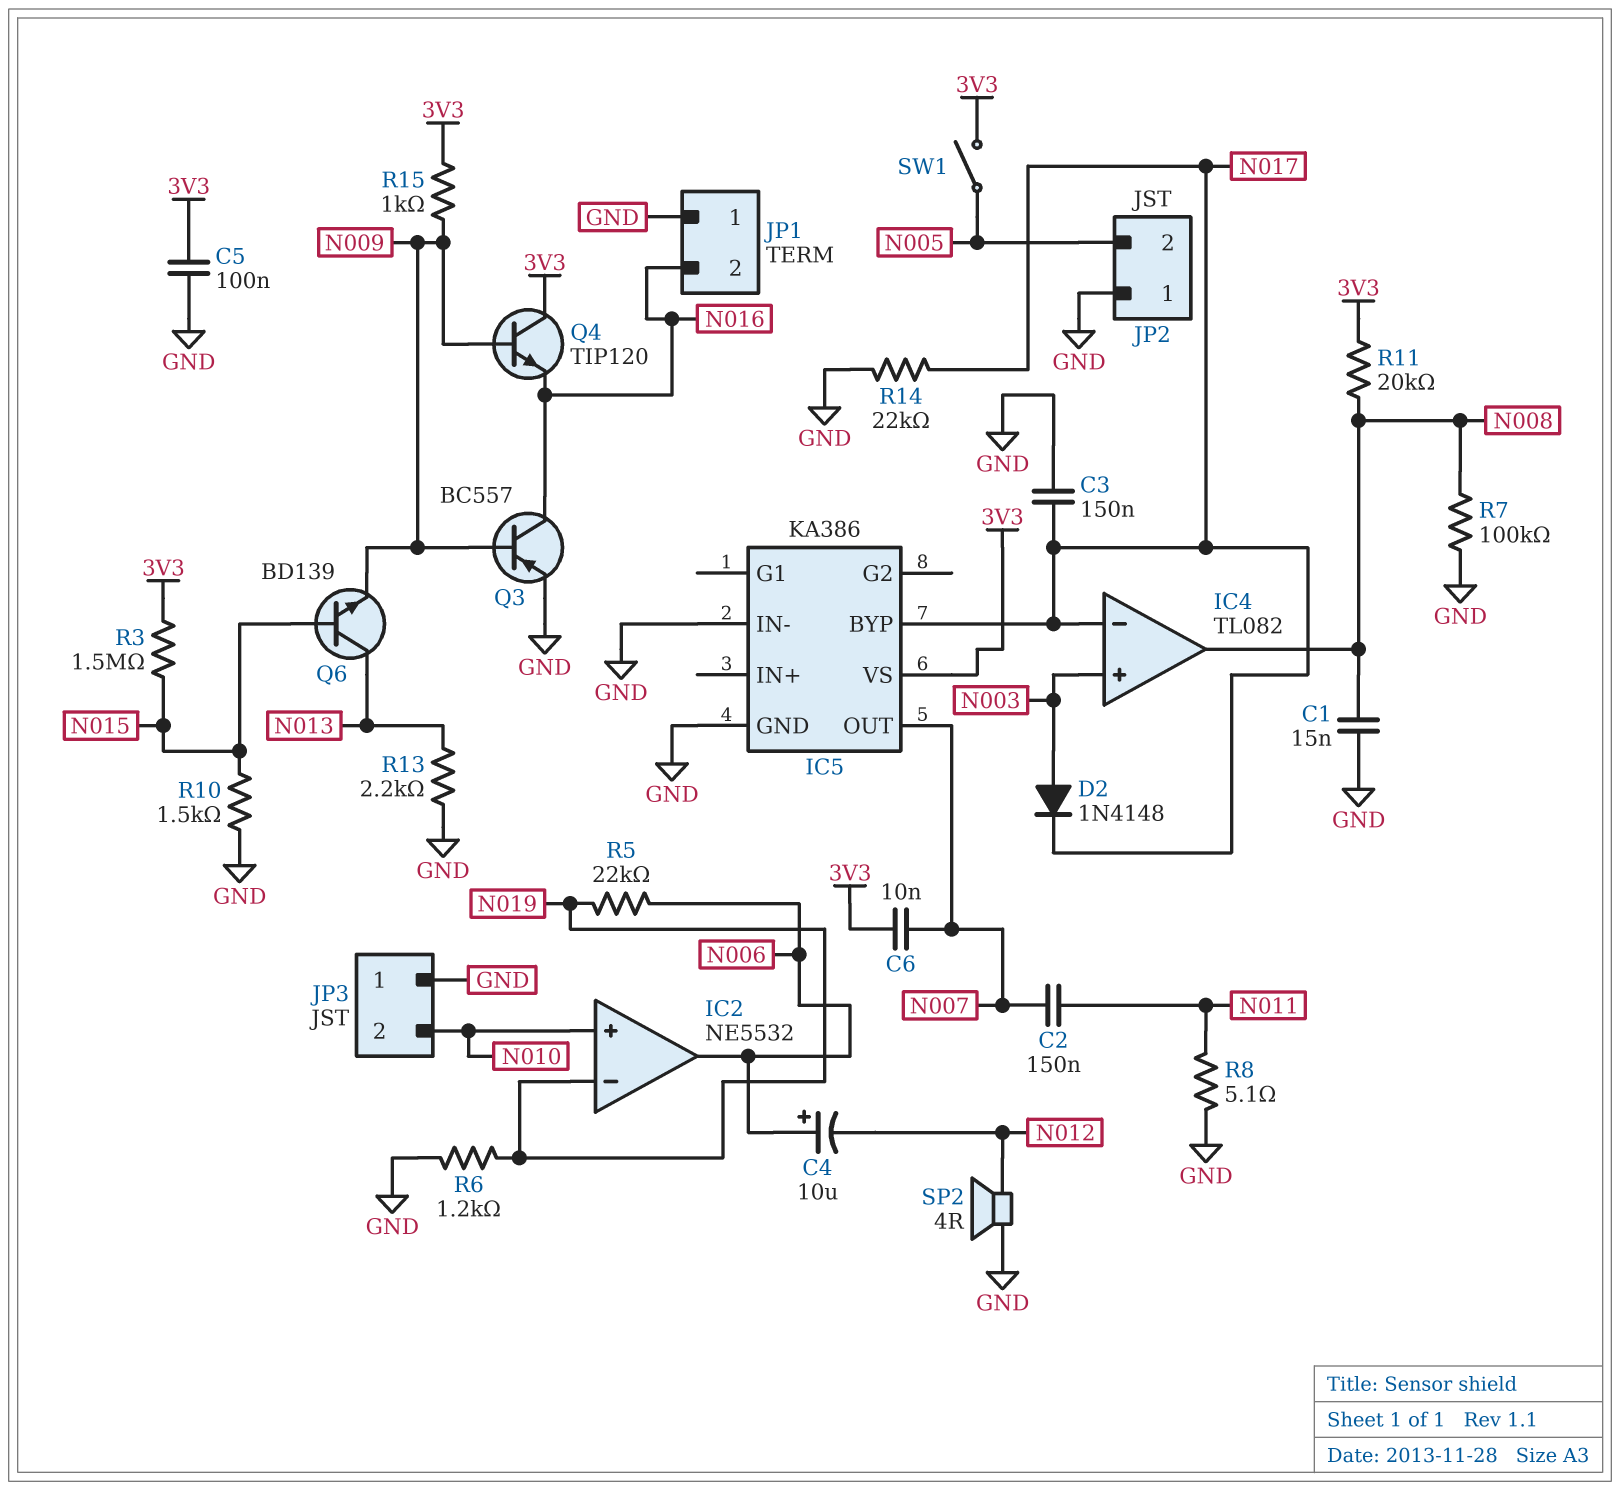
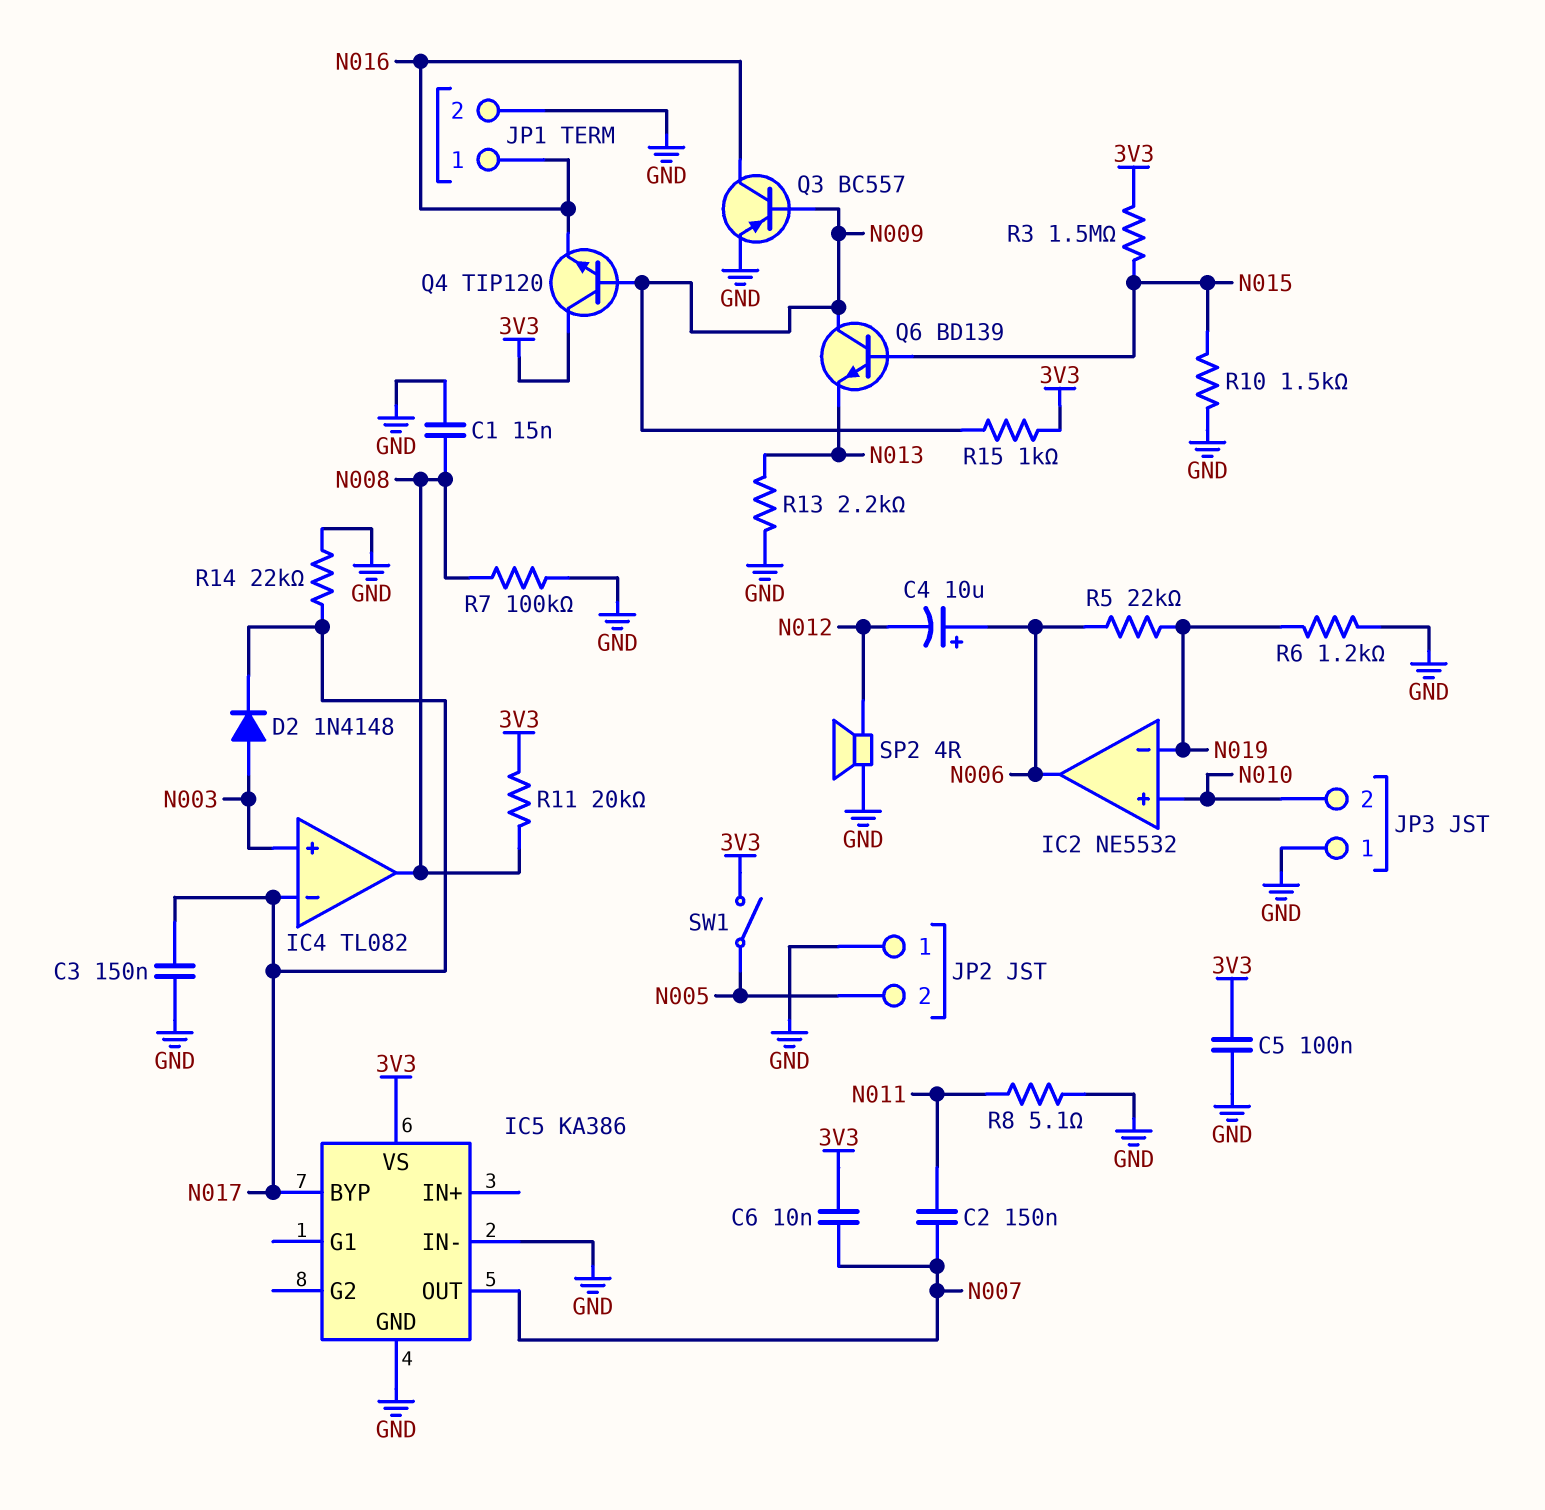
JP1 pin 1: GND -> N016
JP1 pin 2: N016 -> GND
Q6: NPN BD139 (B N015, C N013, E N009) -> NPN BD139 (B N015, C N009, E N013)

